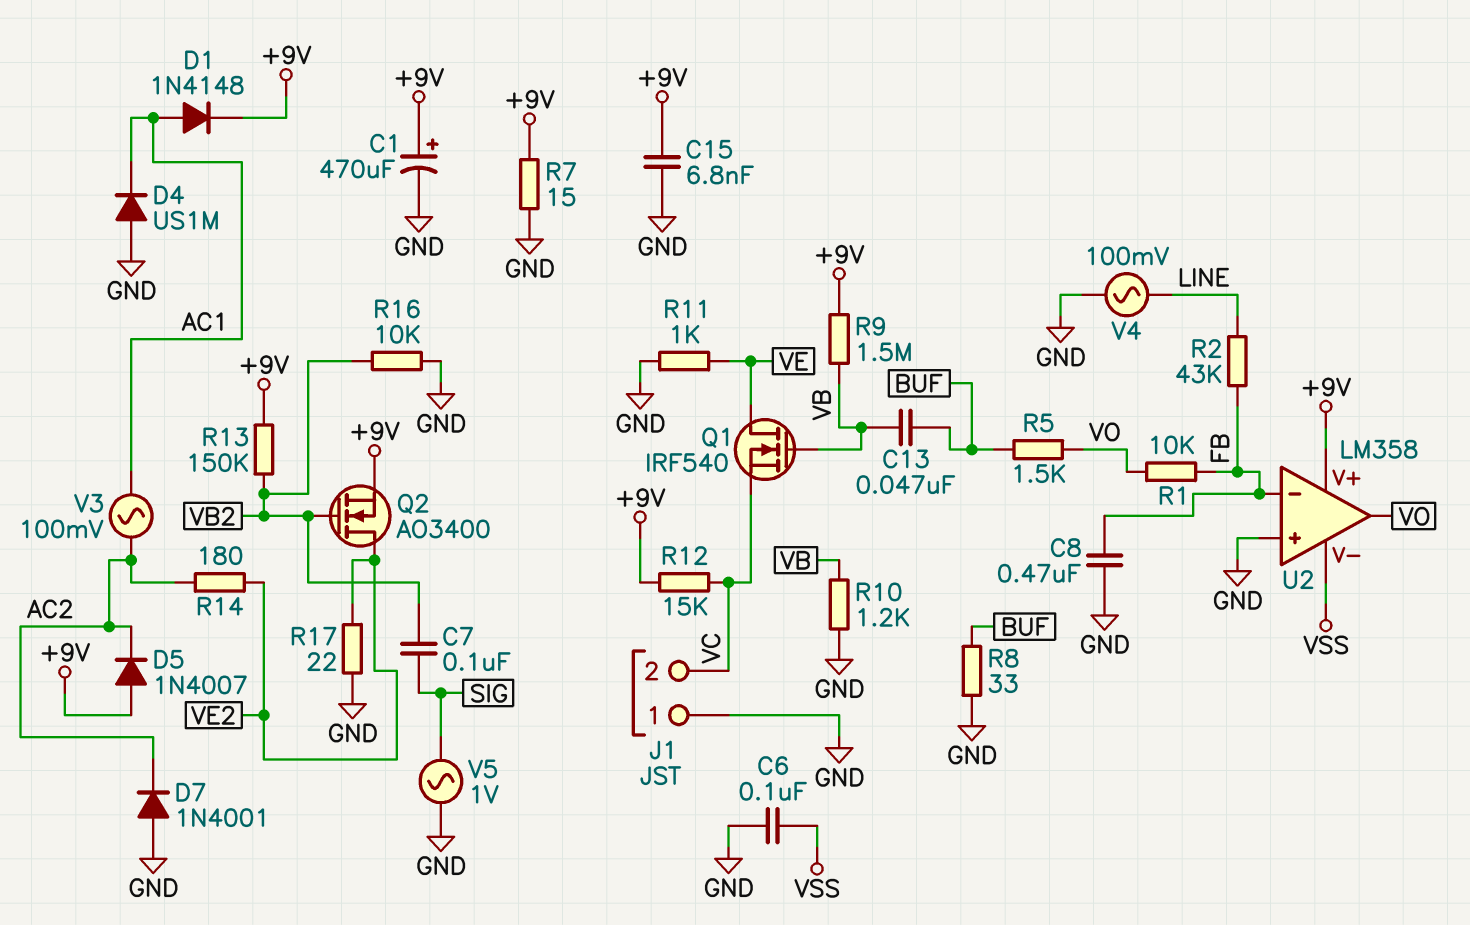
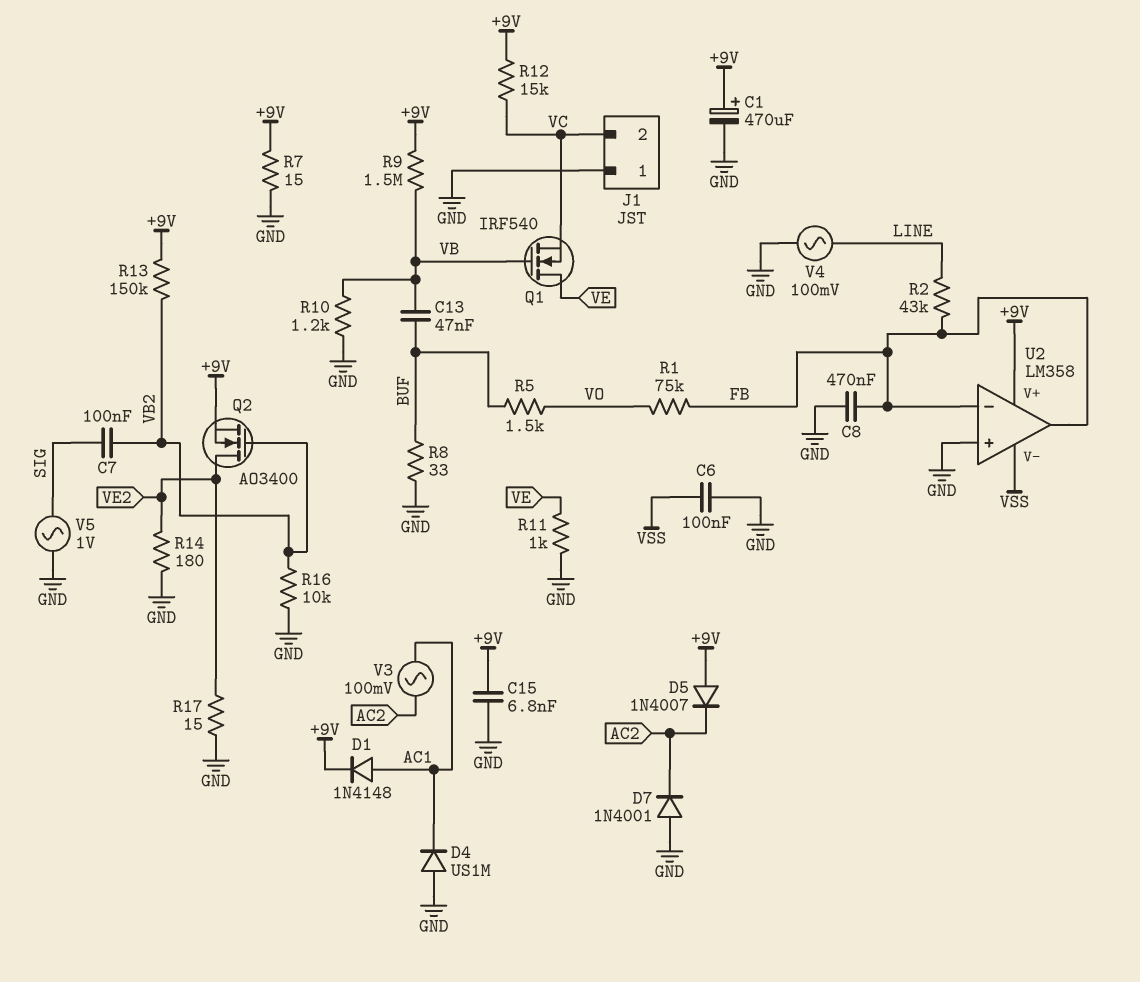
R1: 10k (FB, VO) -> 75k (FB, VO)
R14: 180 (AC2, VE2) -> 180 (GND, VE2)
R17: 22 (GND, VE2) -> 15 (GND, VE2)
U2 pin out: VO -> FB

